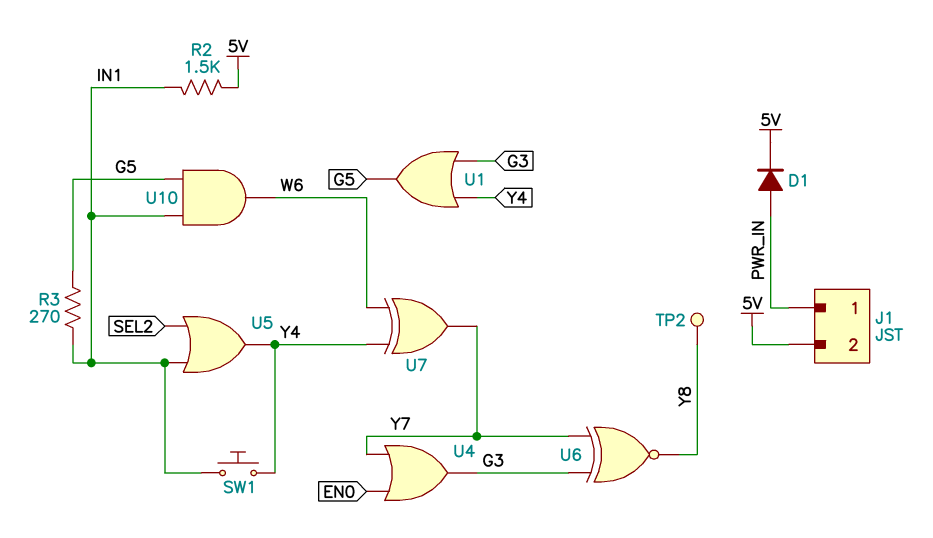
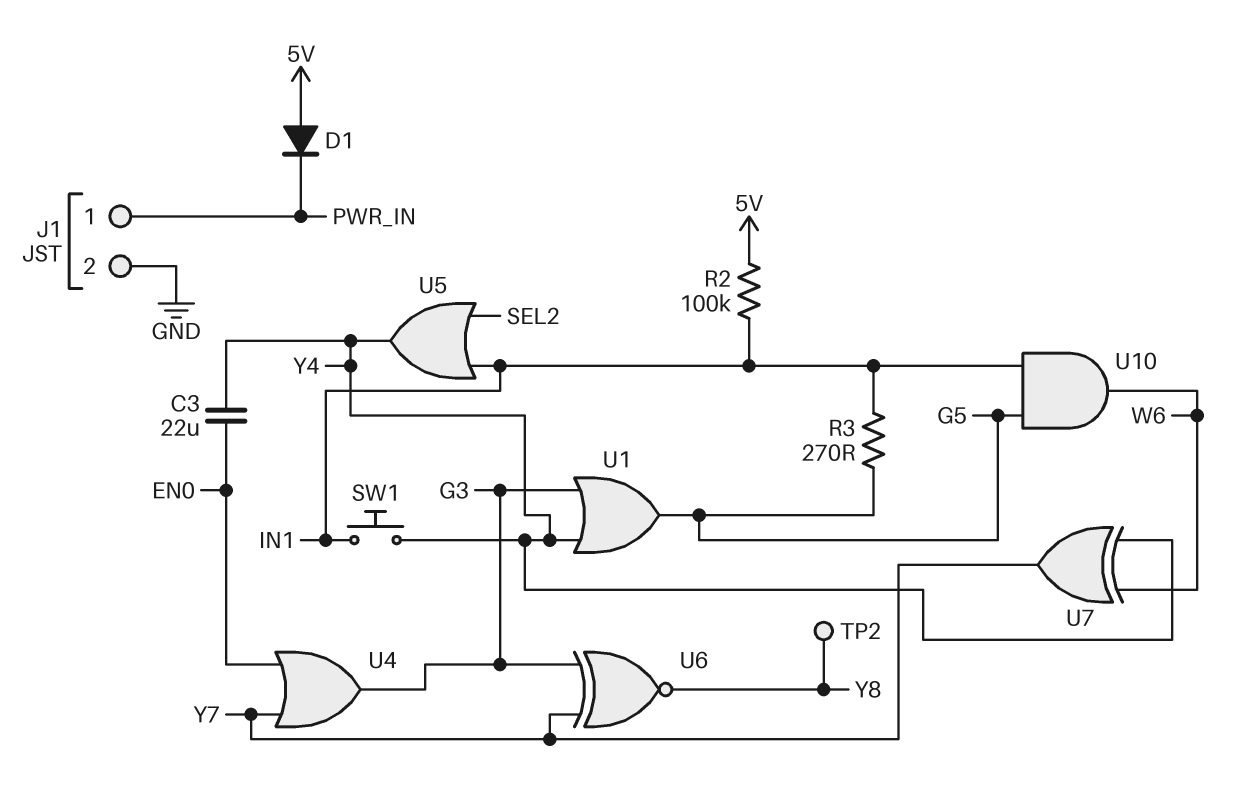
C3: none -> 22uF (EN0, Y4)
D1: diode (A PWR_IN, K 5V) -> diode (A 5V, K PWR_IN)
J1 pin 2: 5V -> GND
R2: 1.5k (5V, IN1) -> 100k (5V, IN1)

